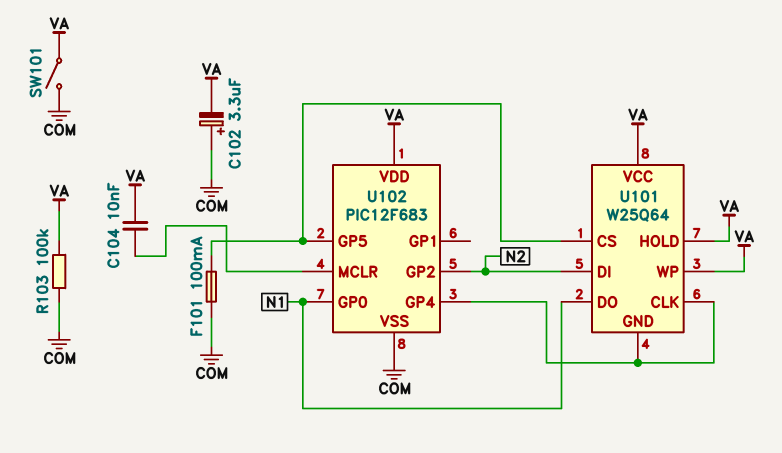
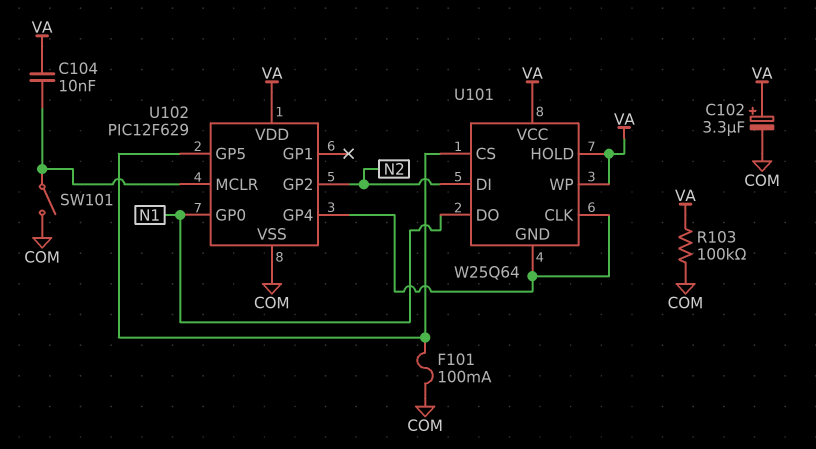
C102: 3.3uF (plus COM, minus VA) -> 3.3uF (plus VA, minus COM)
SW101: switch (COM, VA) -> switch (COM, U102/MCLR)
U102: PIC12F683 -> PIC12F629

